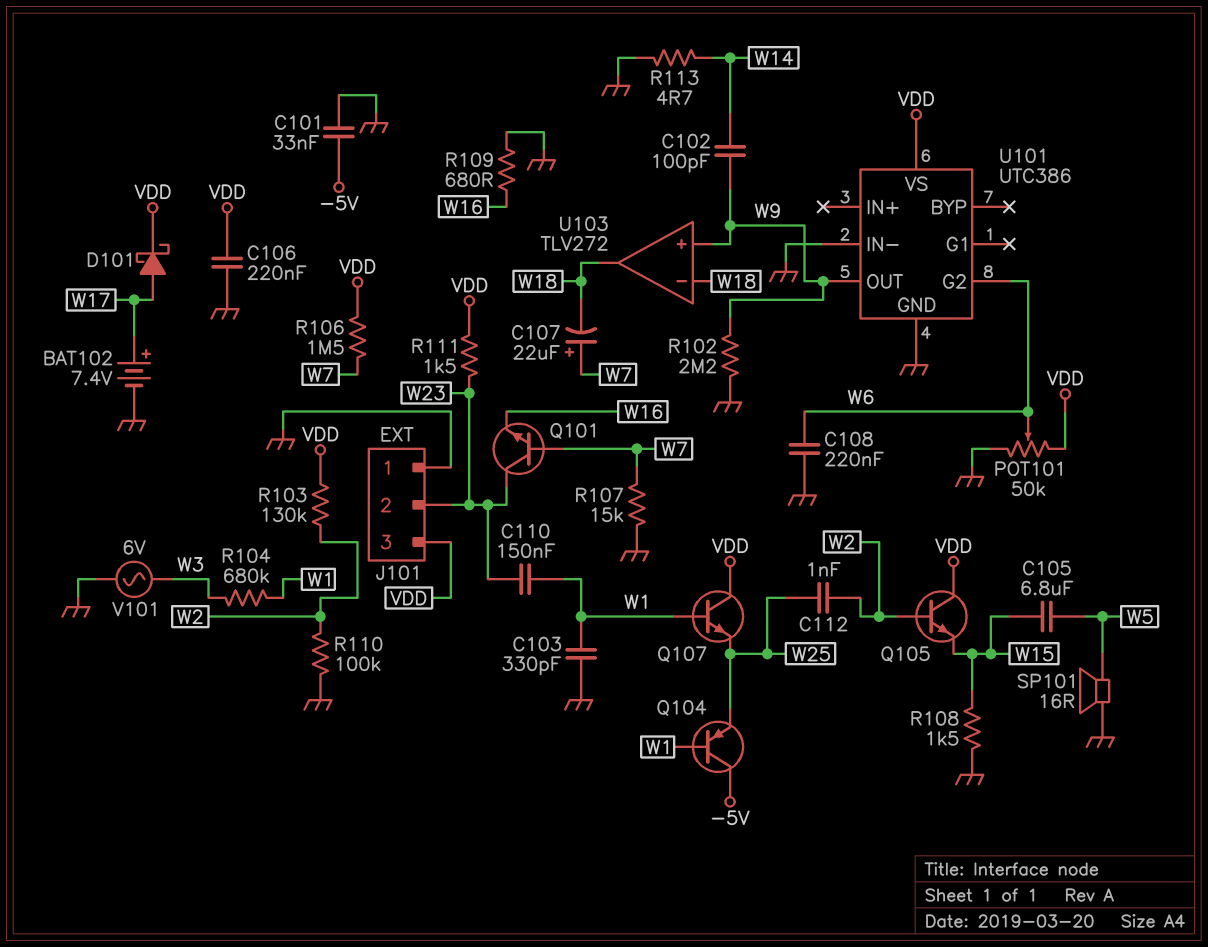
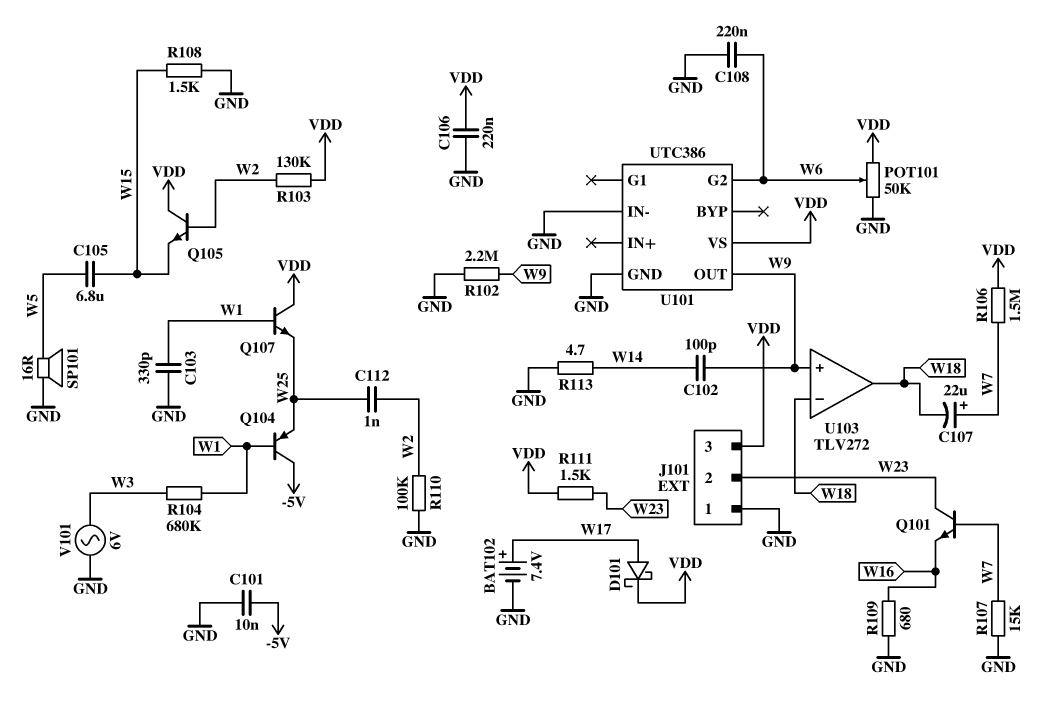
C101: 33nF (-5V, GND) -> 10nF (-5V, GND)
C110: 150nF (W1, W23) -> none

